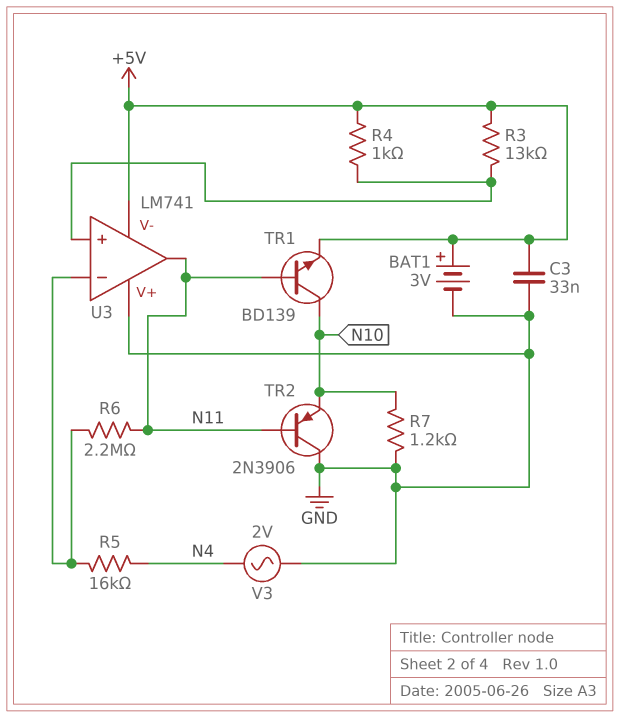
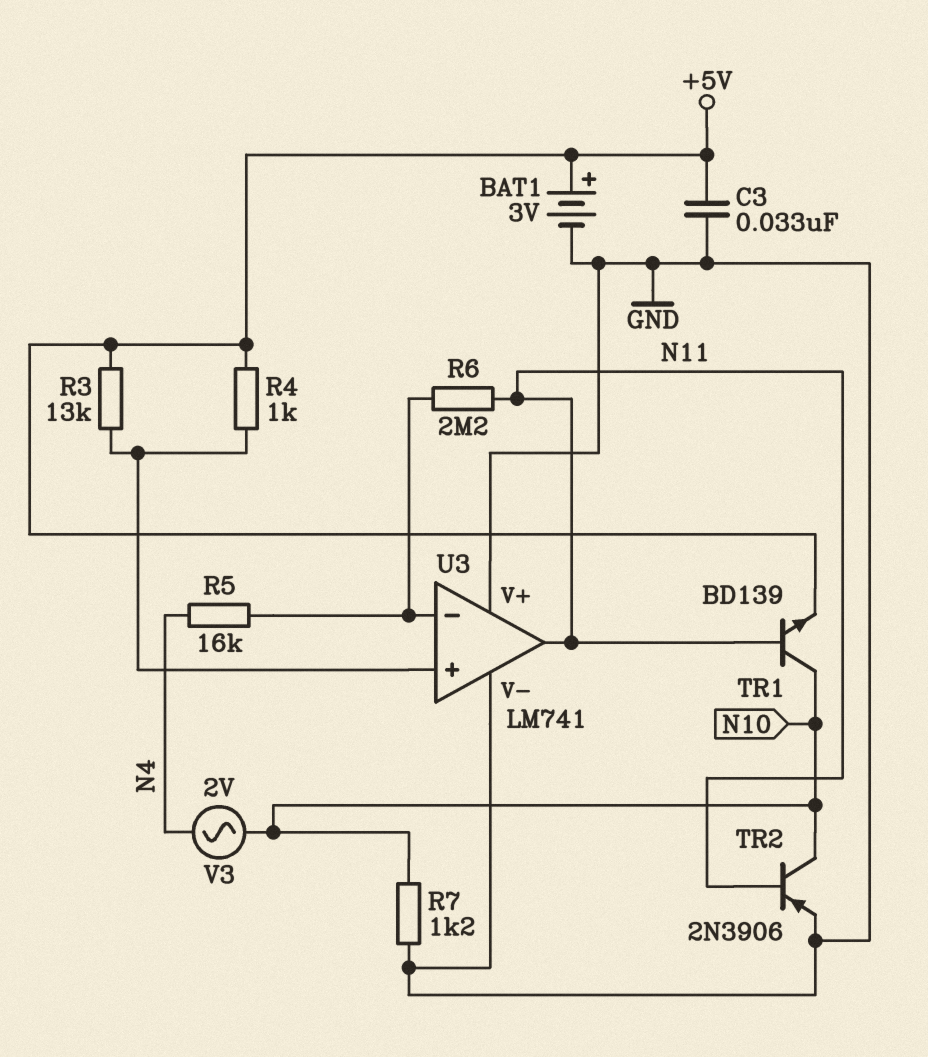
TR2: PNP 2N3906 (B N11, C GND, E N10) -> PNP 2N3906 (B N11, C N10, E GND)
U3 pin V-: +5V -> GND
V3: AC 2V (GND, N4) -> AC 2V (N4, N10)

